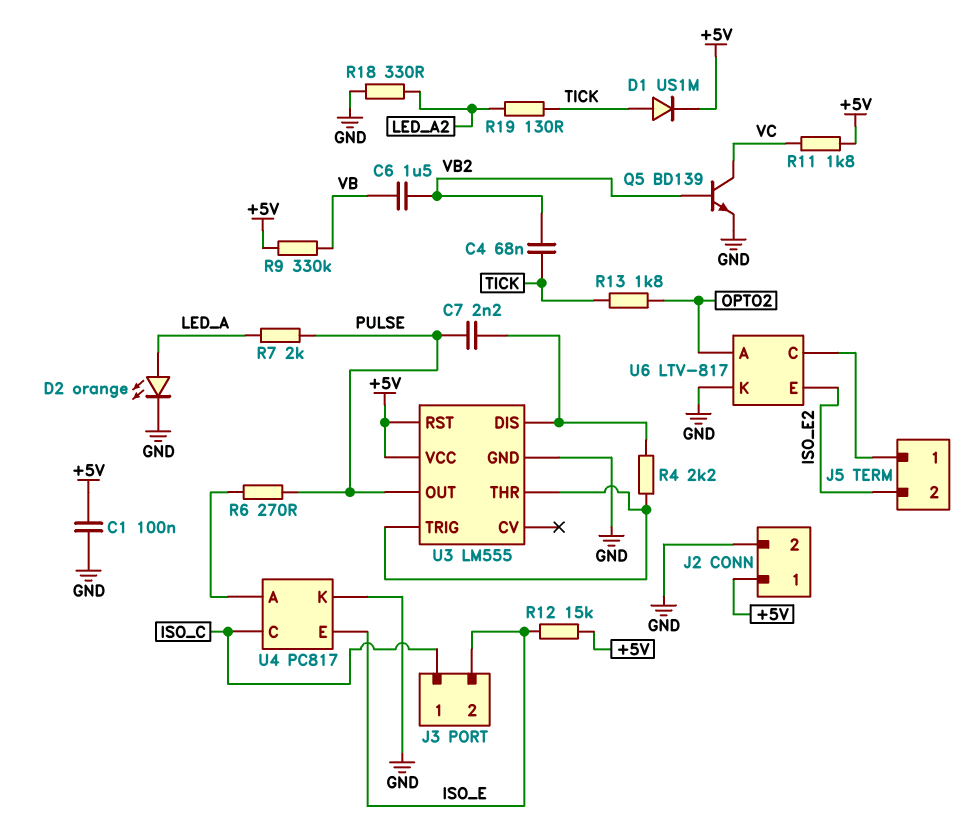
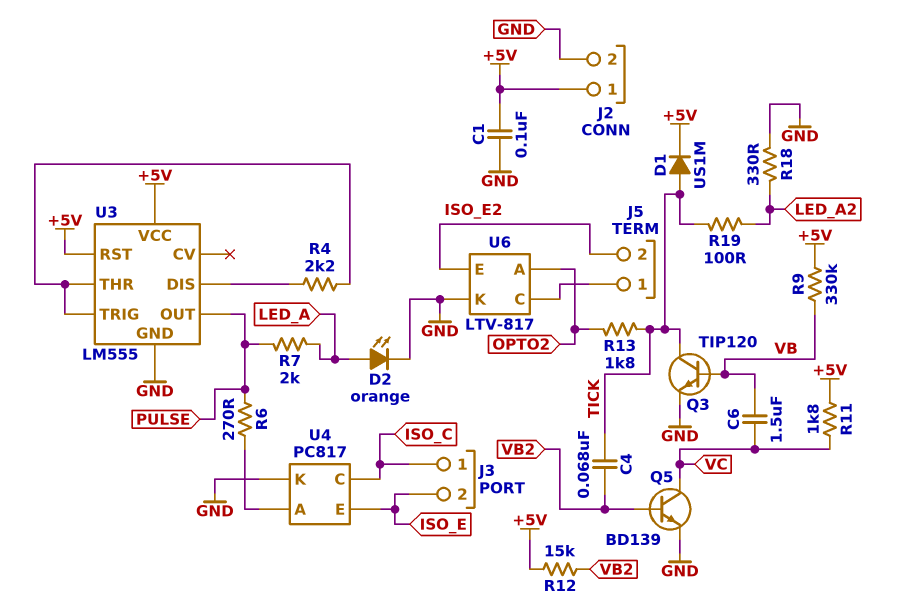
C6: 1.5uF (VB, VB2) -> 1.5uF (VB, VC)
C7: 2.2nF (PULSE, U3/DIS) -> none
Q3: none -> NPN TIP120 (B VB, C TICK, E GND)
R12: 15k (+5V, ISO_E) -> 15k (+5V, VB2)
R19: 130 (LED_A2, TICK) -> 100 (LED_A2, TICK)

